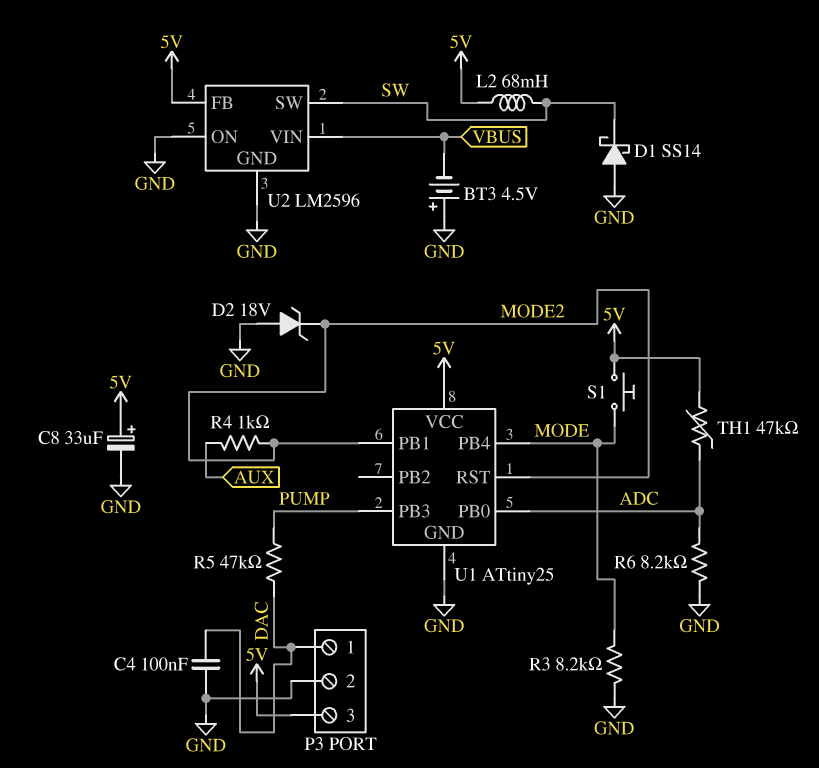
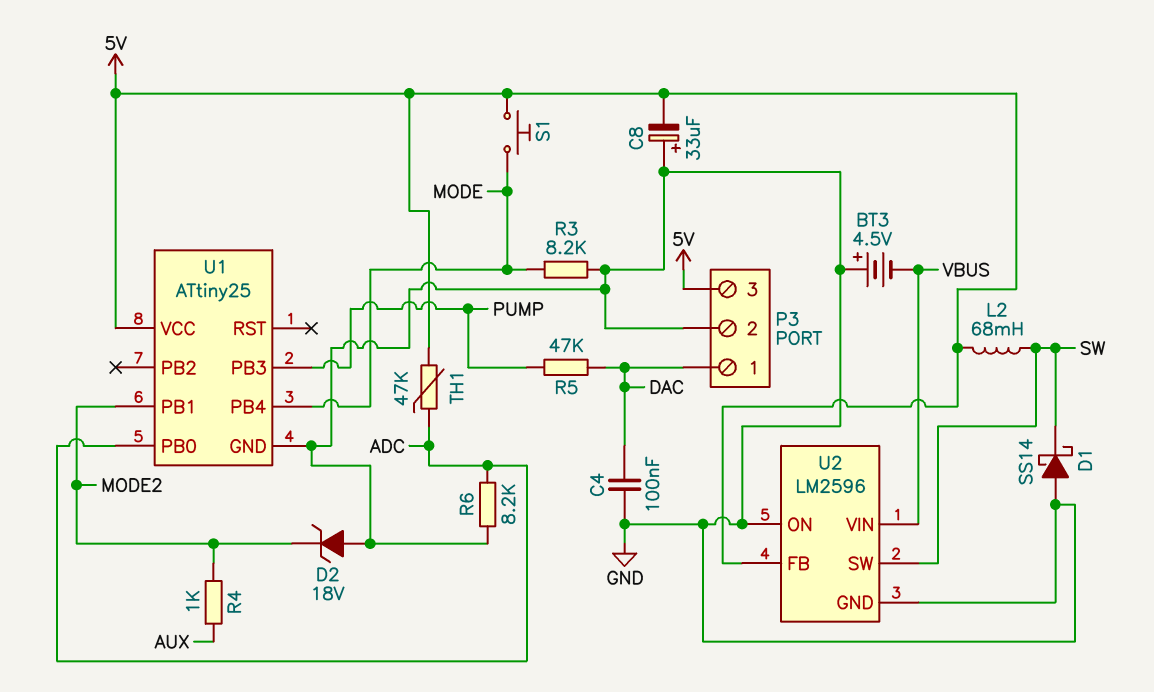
C8: 33uF (plus 5V, minus GND) -> 33uF (plus GND, minus 5V)
U1 pin RST: MODE2 -> none

